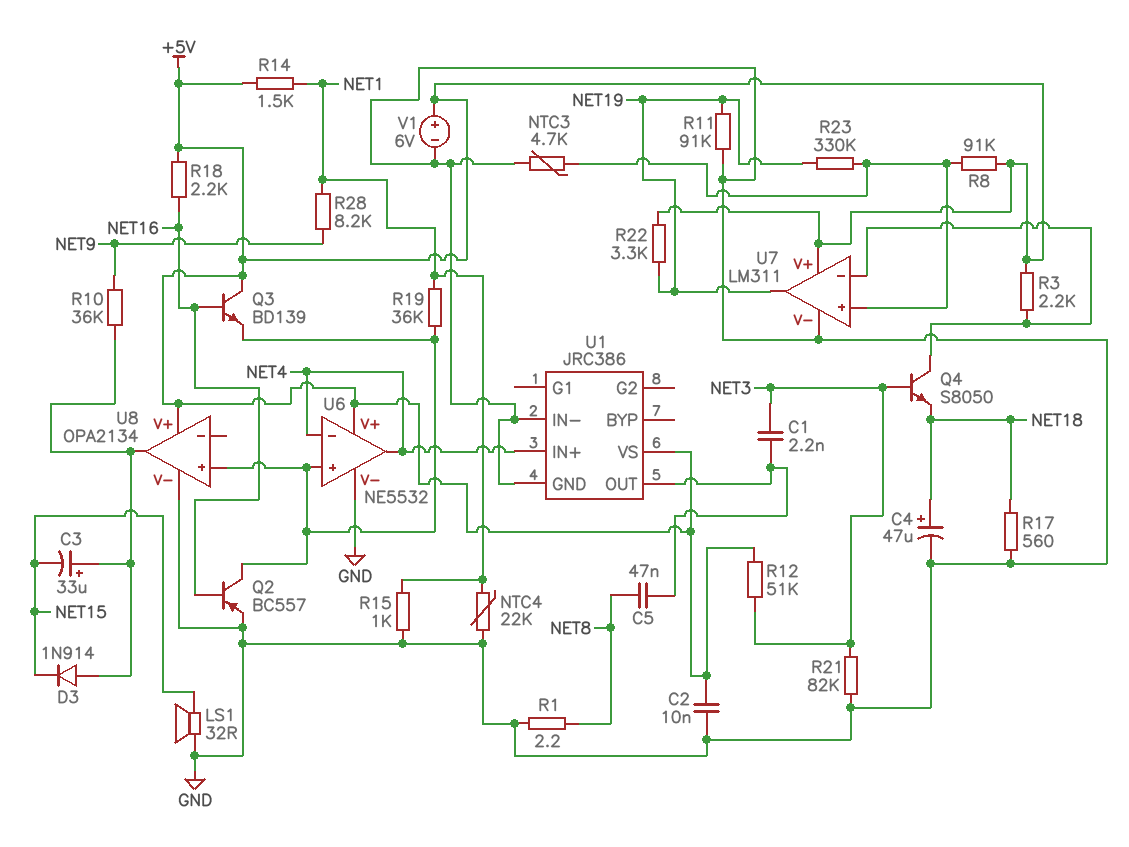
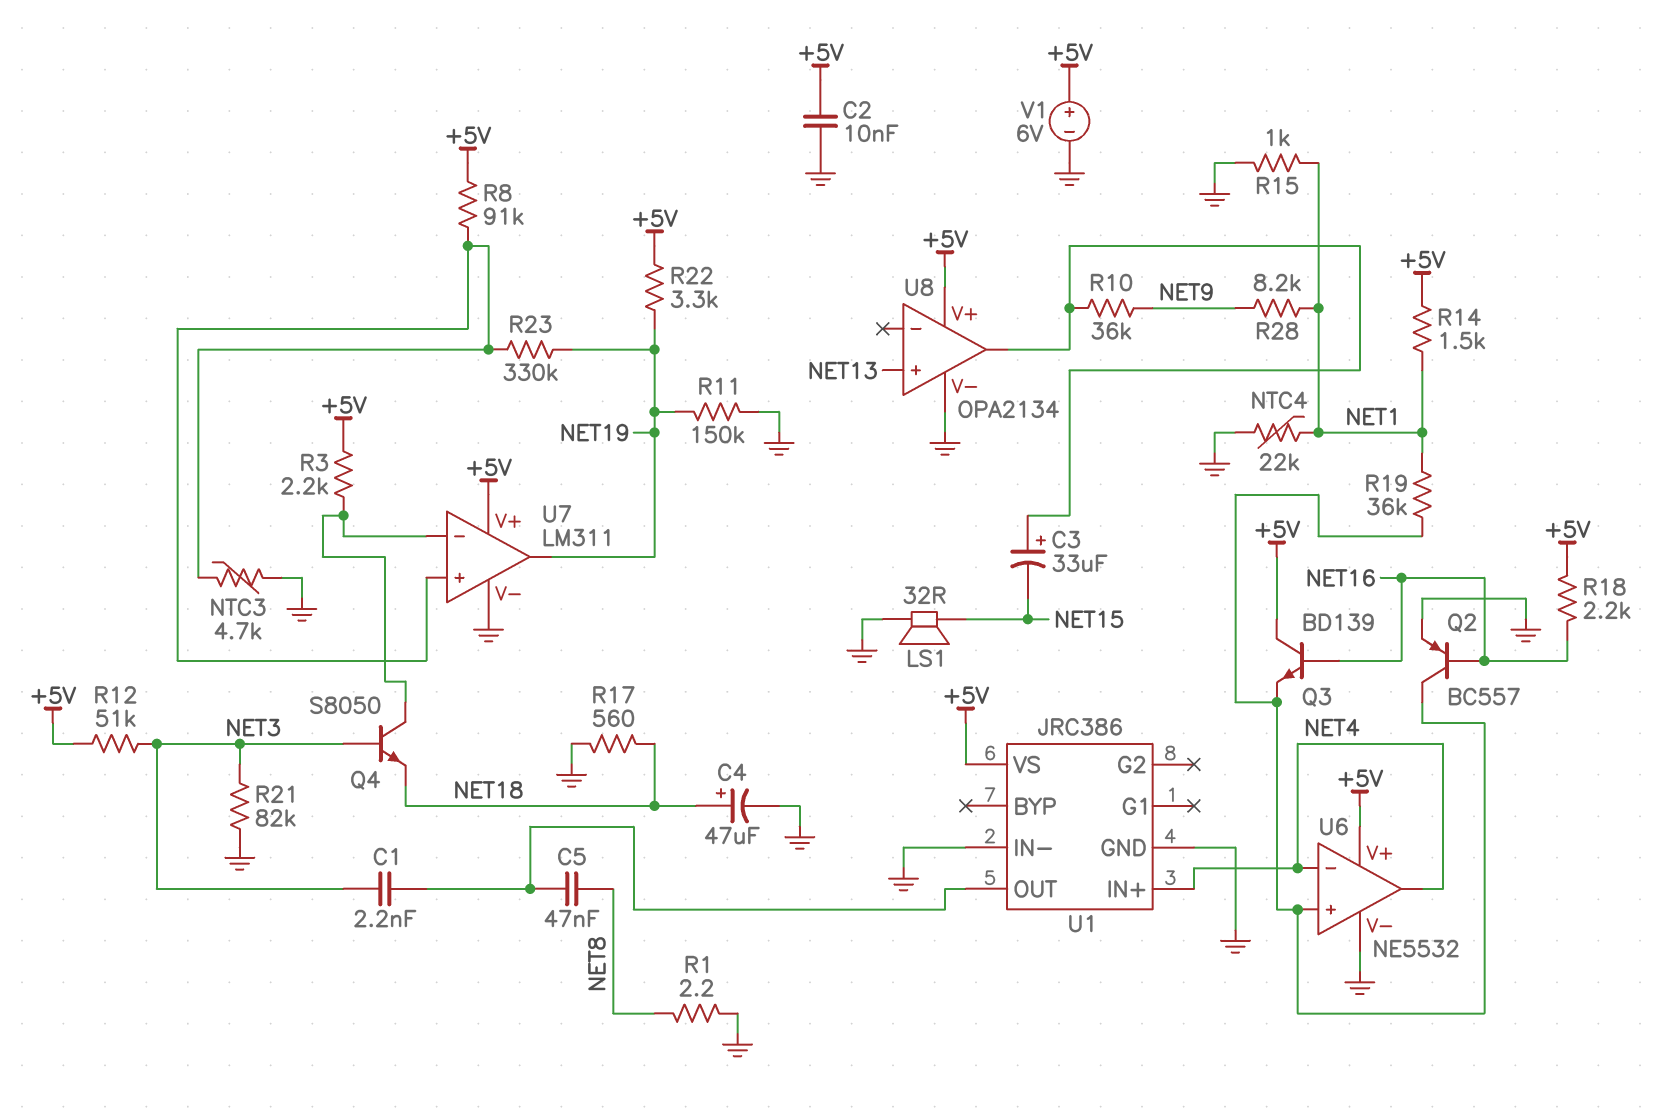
D3: diode 1N914 (A U8/out, K NET15) -> none
R11: 91k (GND, NET19) -> 150k (GND, NET19)
U8 pin in+: U6/in+ -> NET13

